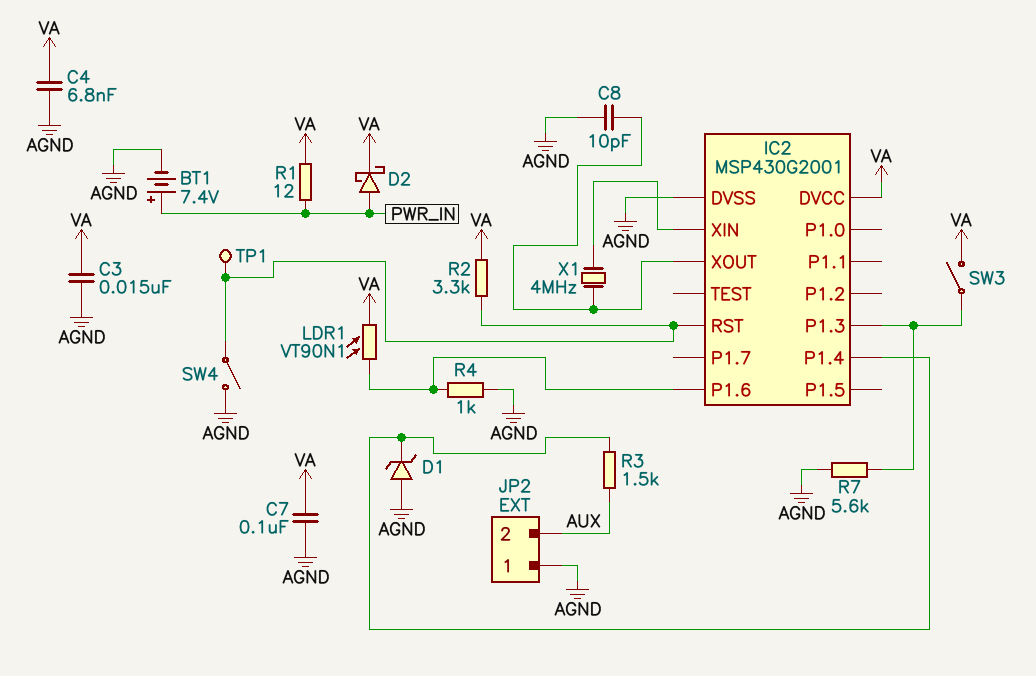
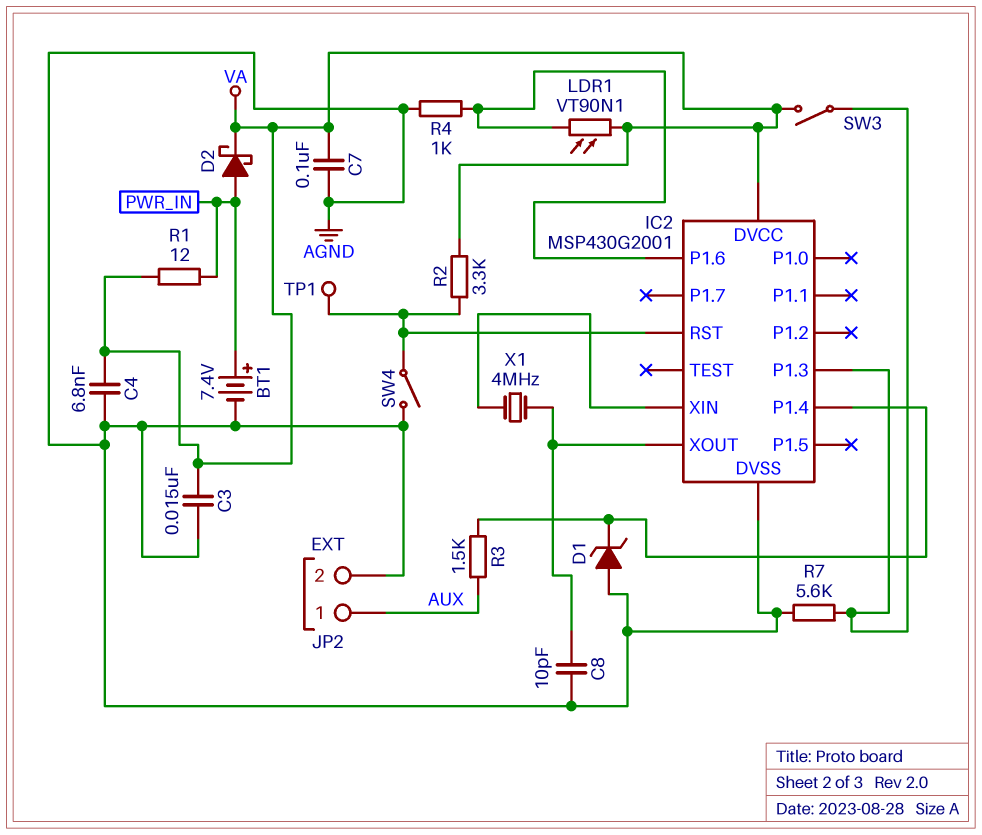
JP2 pin 1: AGND -> AUX
JP2 pin 2: AUX -> AGND

